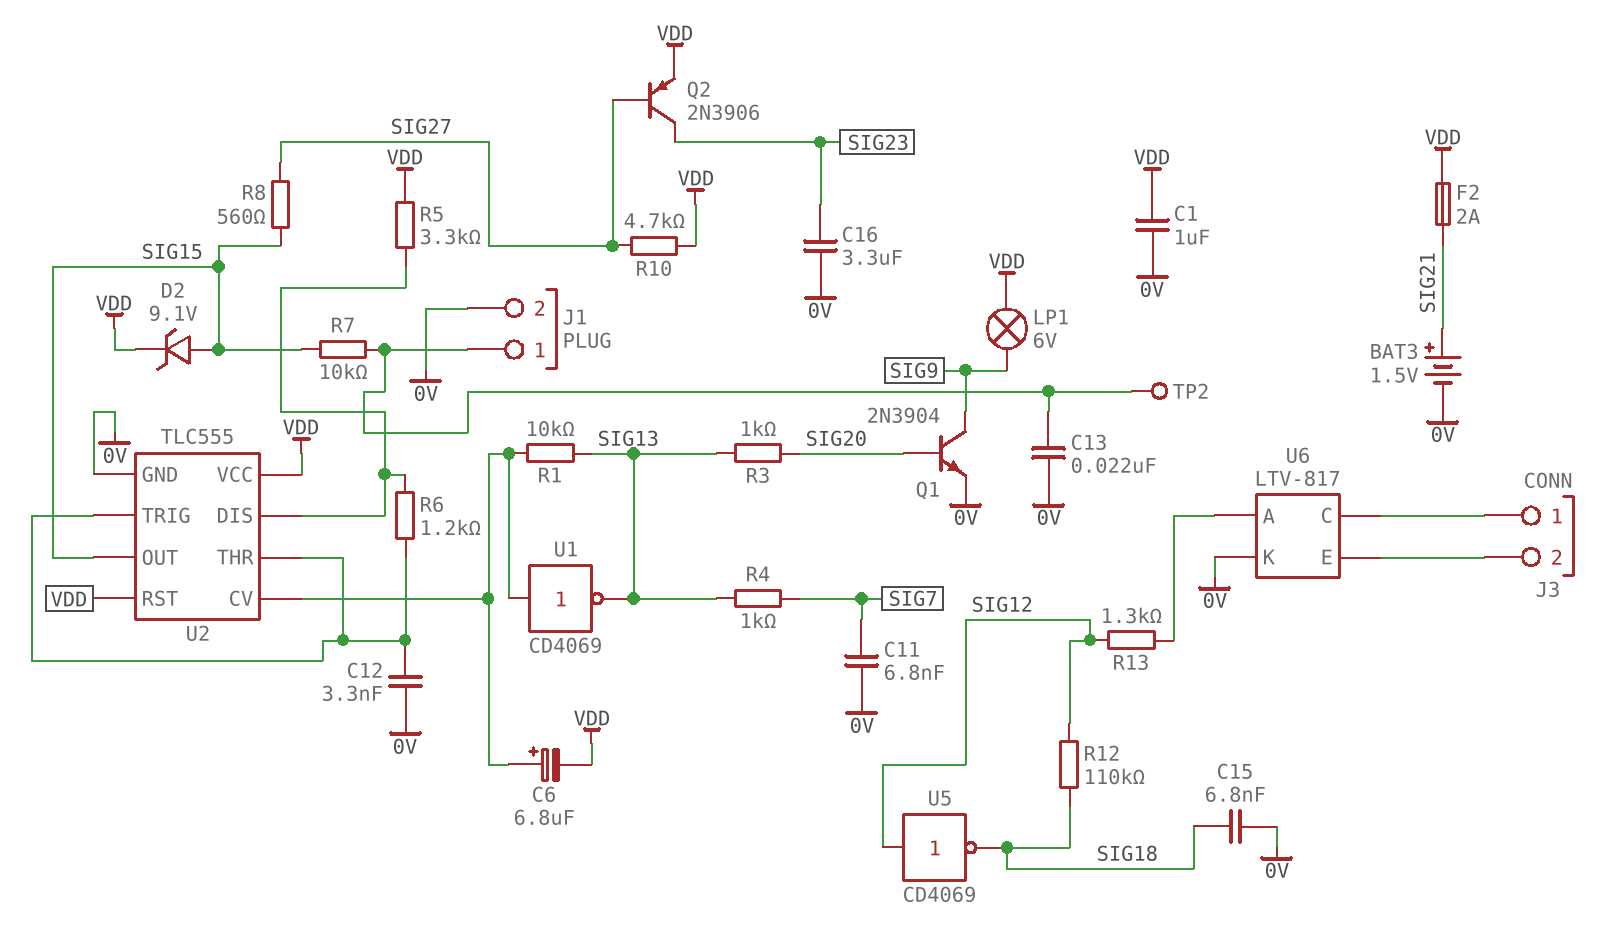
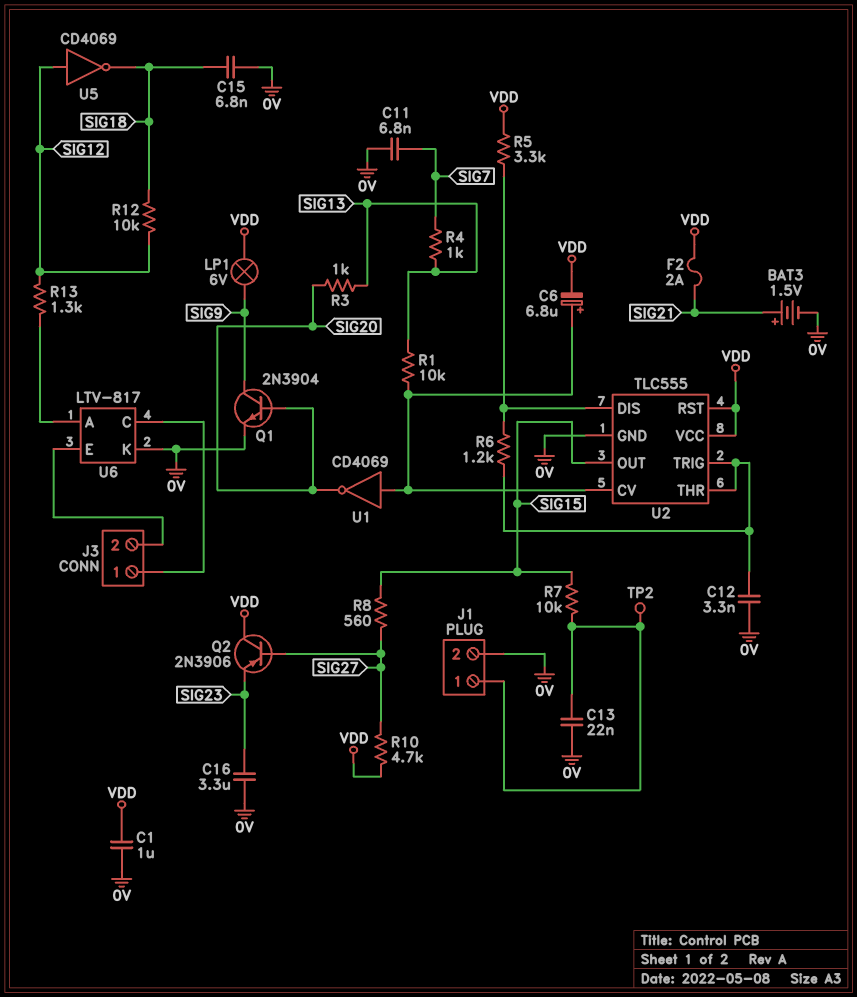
D2: zener 9.1V (A SIG15, K VDD) -> none
Q2: PNP 2N3906 (B SIG27, C SIG23, E VDD) -> PNP 2N3906 (B SIG27, C VDD, E SIG23)
R12: 110k (SIG12, SIG18) -> 10k (SIG12, SIG18)
U1: NOT CD4069 (in U2/CV, out SIG13) -> NOT CD4069 (in U2/CV, out SIG20)

